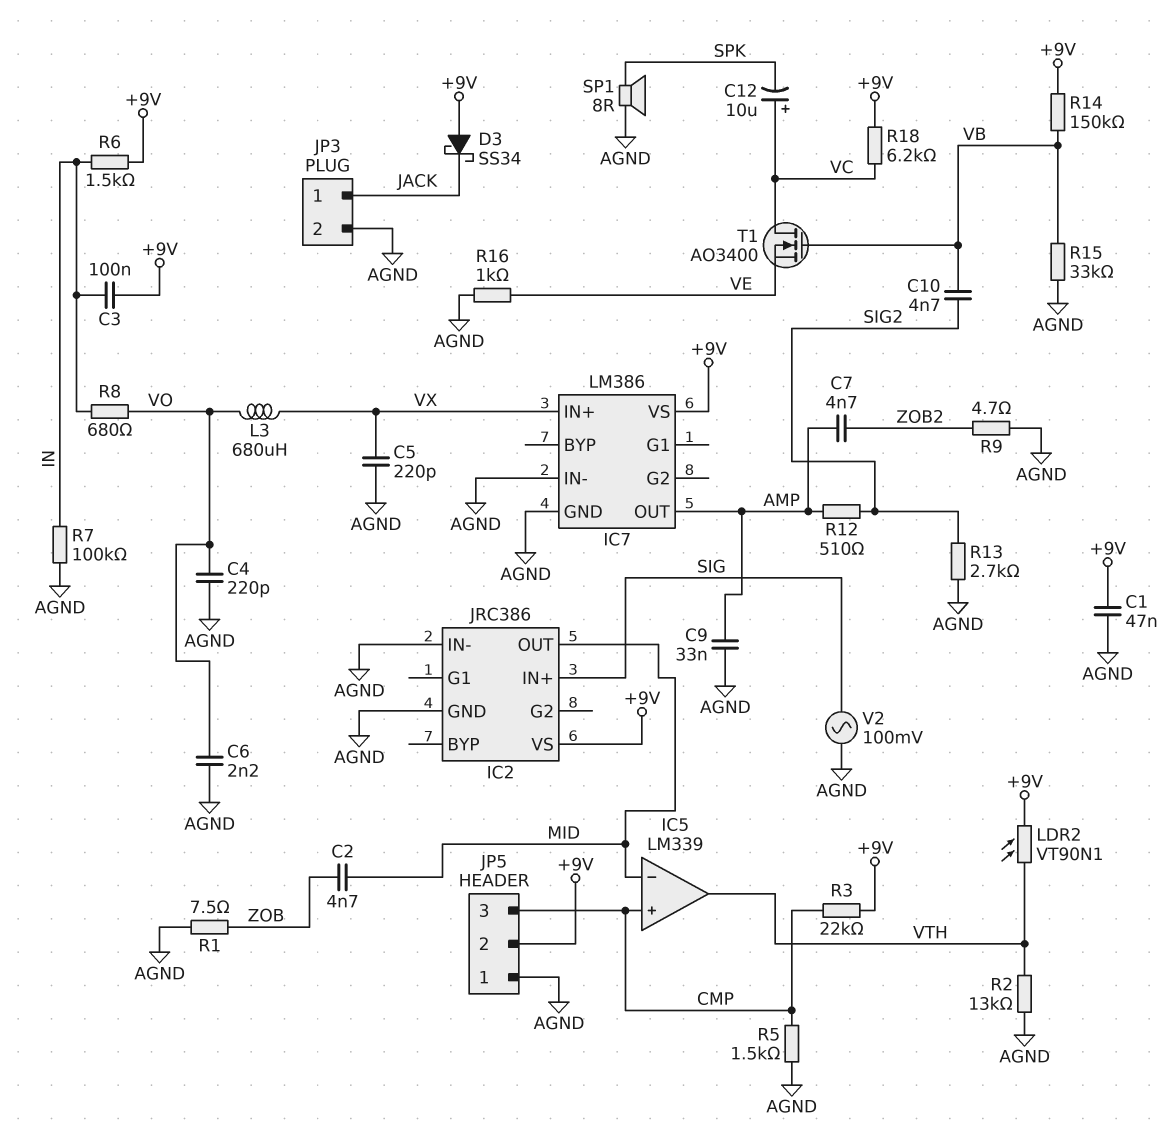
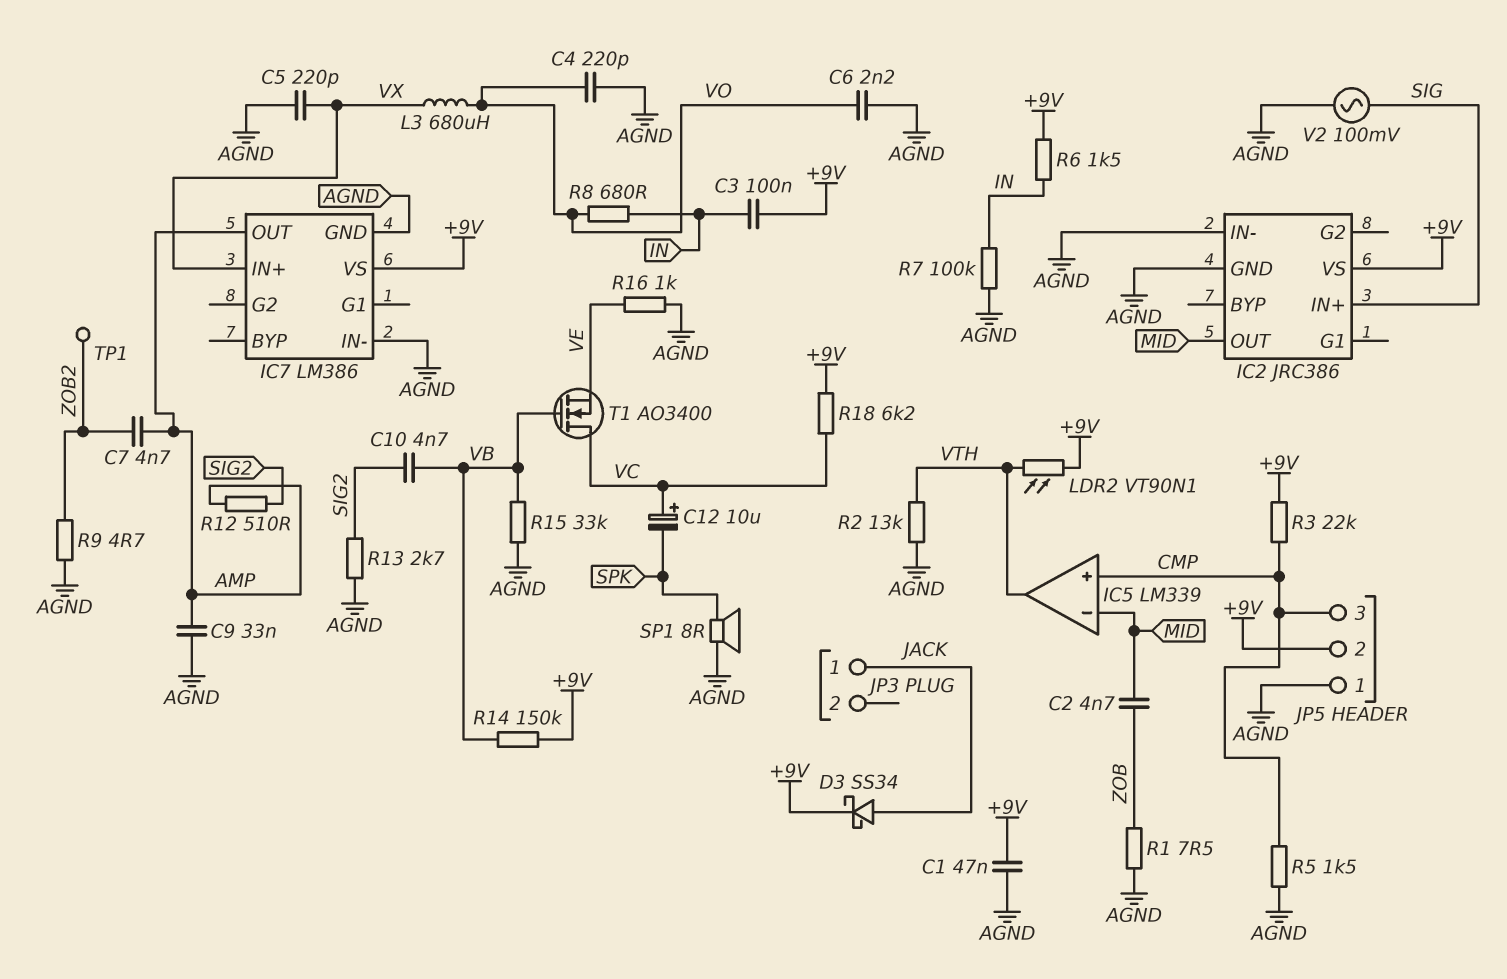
D3: schottky SS34 (A +9V, K JACK) -> schottky SS34 (A JACK, K +9V)
JP3 pin 2: AGND -> none
TP1: none -> test point (ZOB2)

